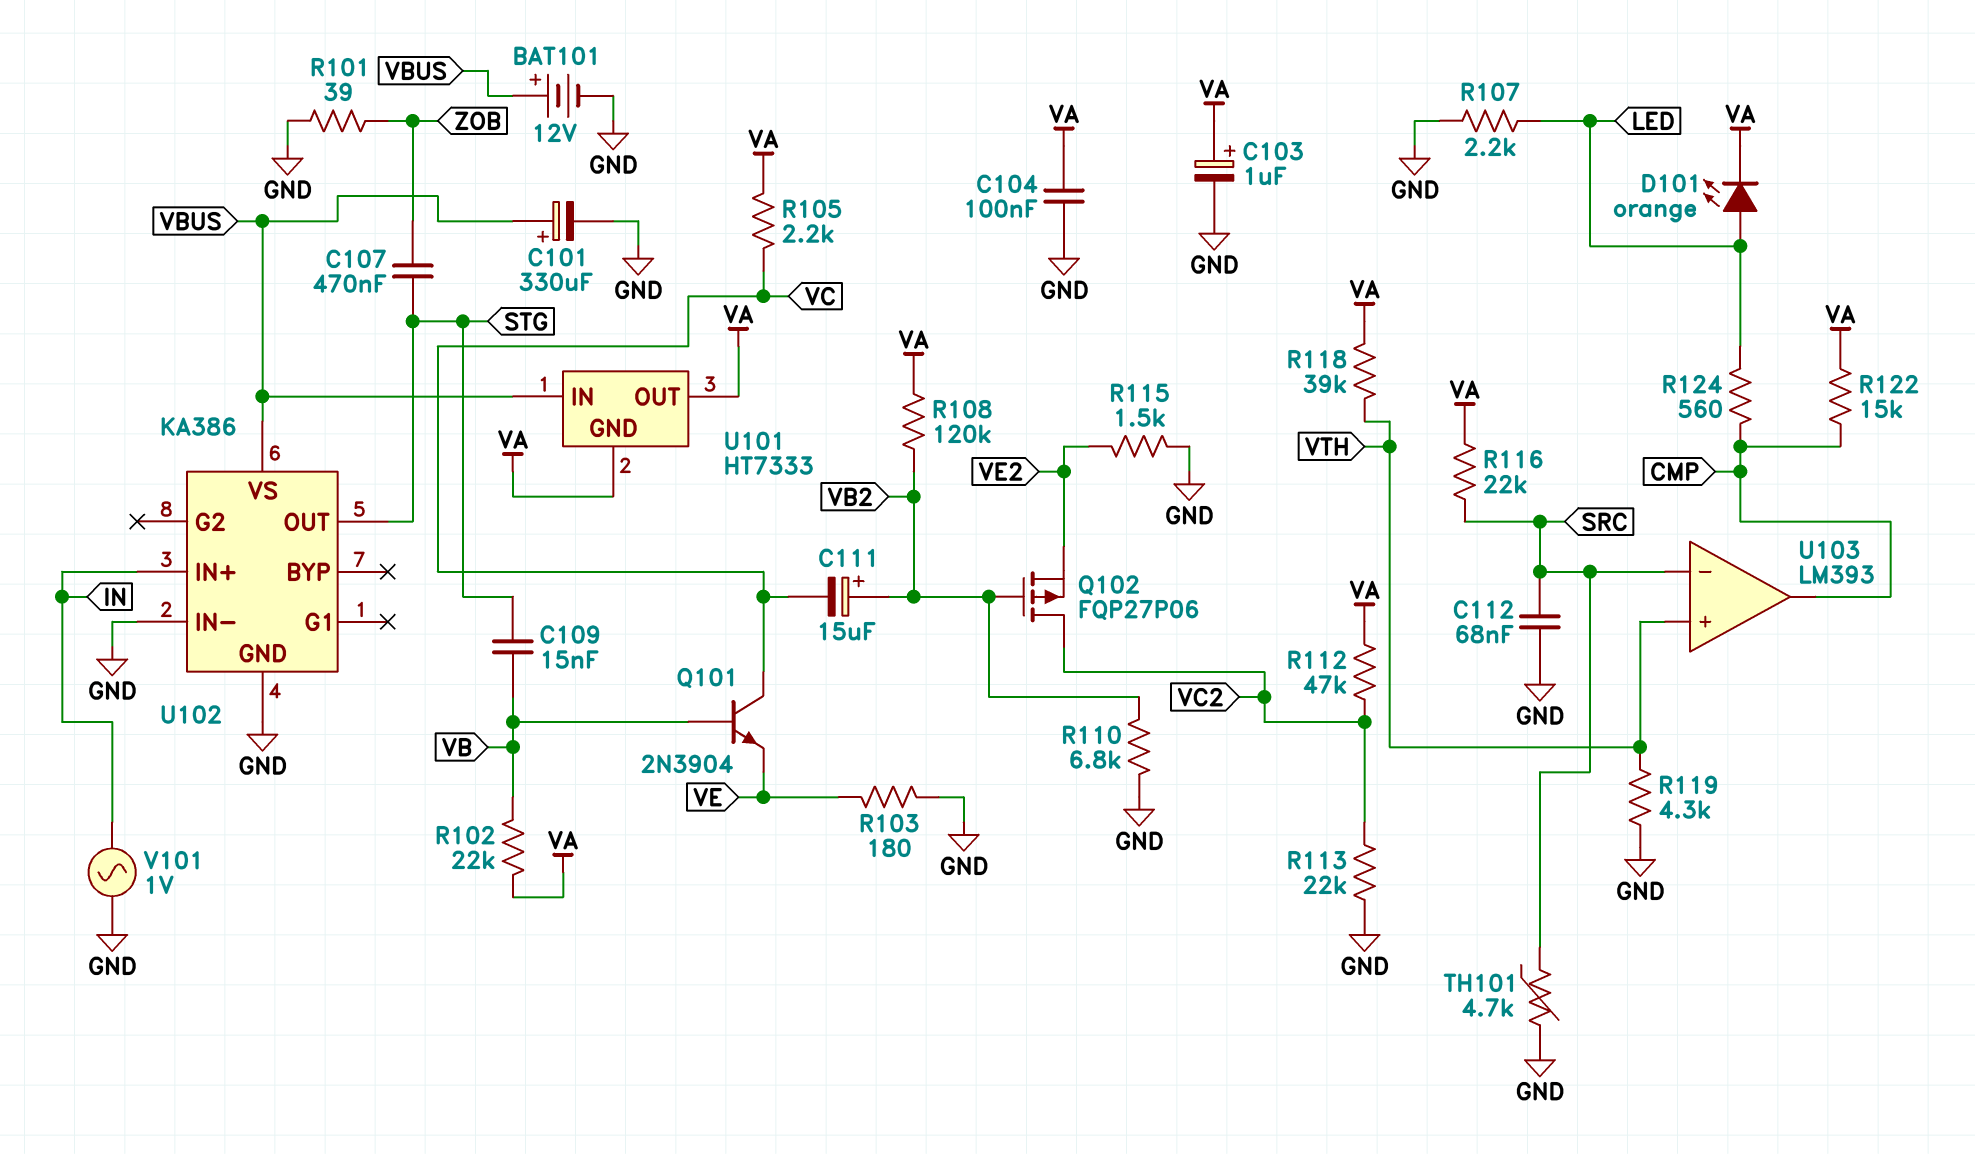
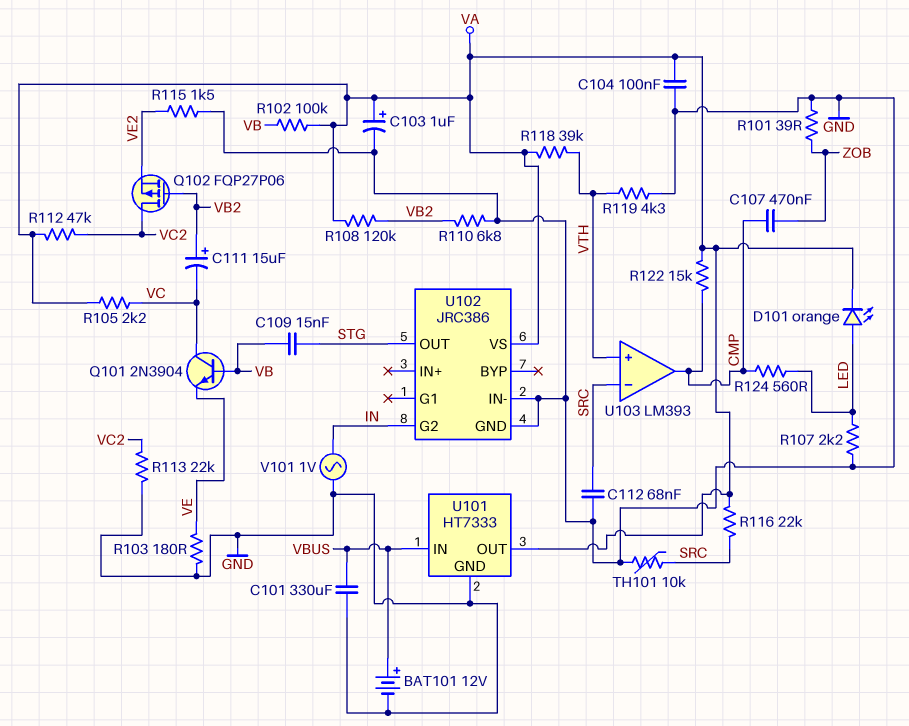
C101: 330uF (plus VBUS, minus GND) -> 330uF (GND, VBUS)
C107: 470nF (STG, ZOB) -> 470nF (CMP, ZOB)
R102: 22k (VA, VB) -> 100k (VA, VB)
TH101: 4.7k (GND, SRC) -> 10k (GND, SRC)
U101 pin GND: VA -> GND
U102: KA386 -> JRC386
U102 pin G2: none -> IN
U102 pin IN+: IN -> none
U102 pin VS: VBUS -> VA

